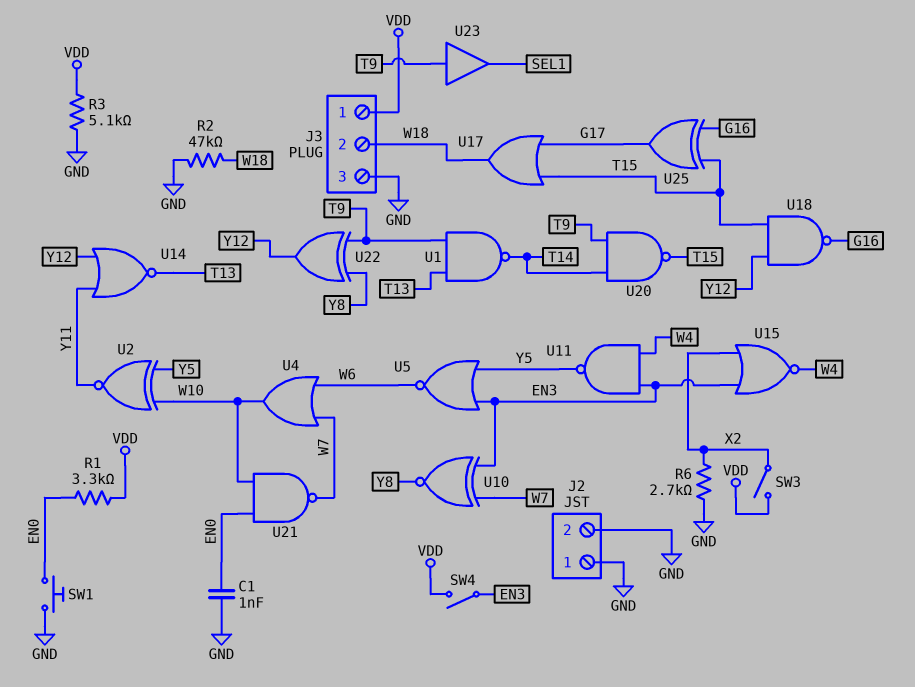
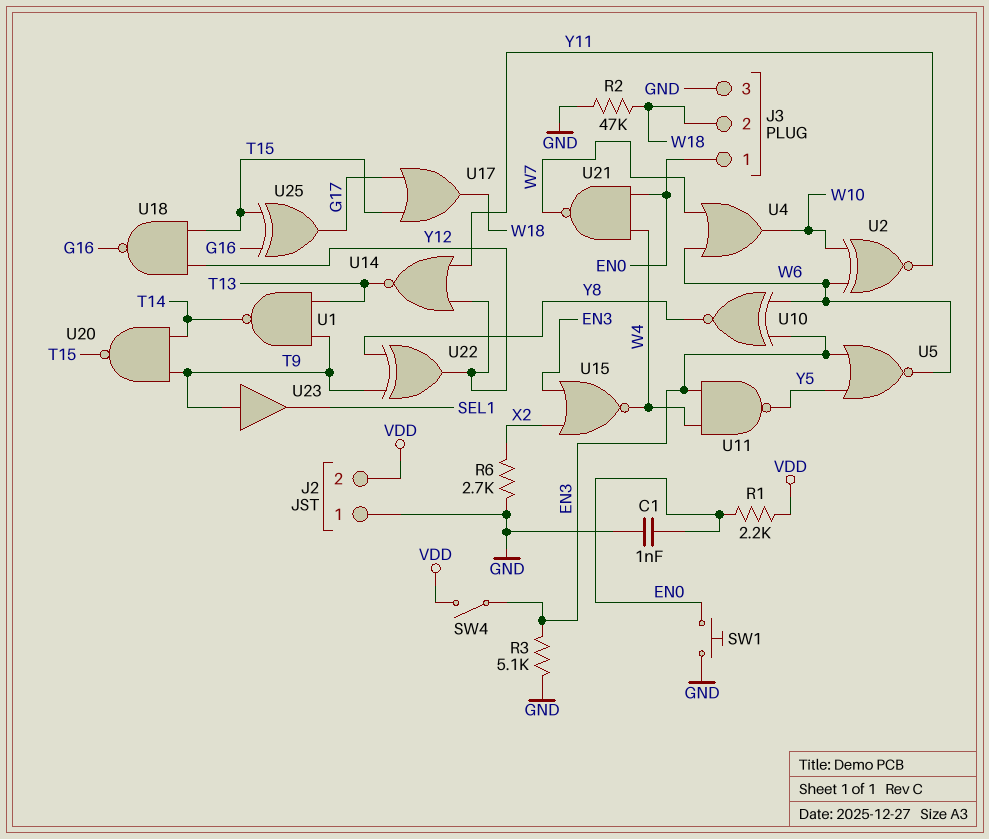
J2 pin 2: GND -> VDD
J3 pin 1: VDD -> EN0
R1: 3.3k (EN0, VDD) -> 2.2k (EN0, VDD)
R3: 5.1k (GND, VDD) -> 5.1k (EN3, GND)
SW3: switch (VDD, X2) -> none
U2: XNOR (in W10, in Y5, out Y11) -> XNOR (in W6, in W10, out Y11)
U10: XNOR (in EN3, in W7, out Y8) -> XNOR (in EN3, in W6, out Y8)
U21: NAND (in EN0, in W10, out W7) -> NAND (in EN0, in W4, out W7)

